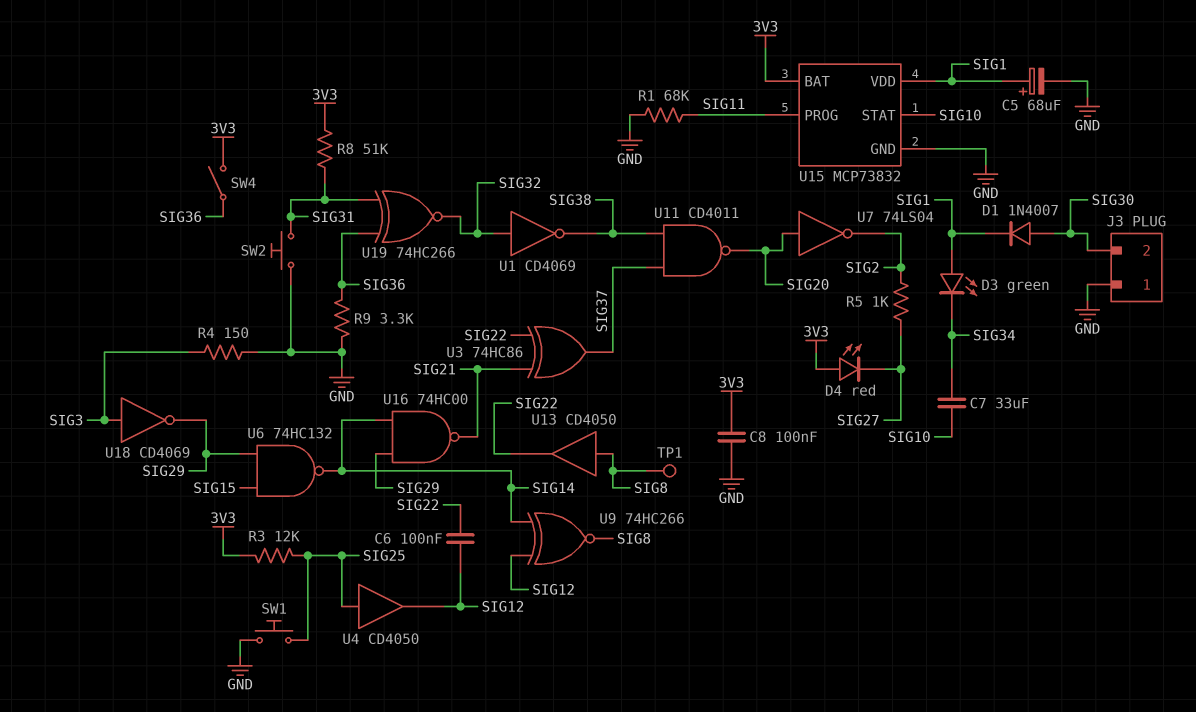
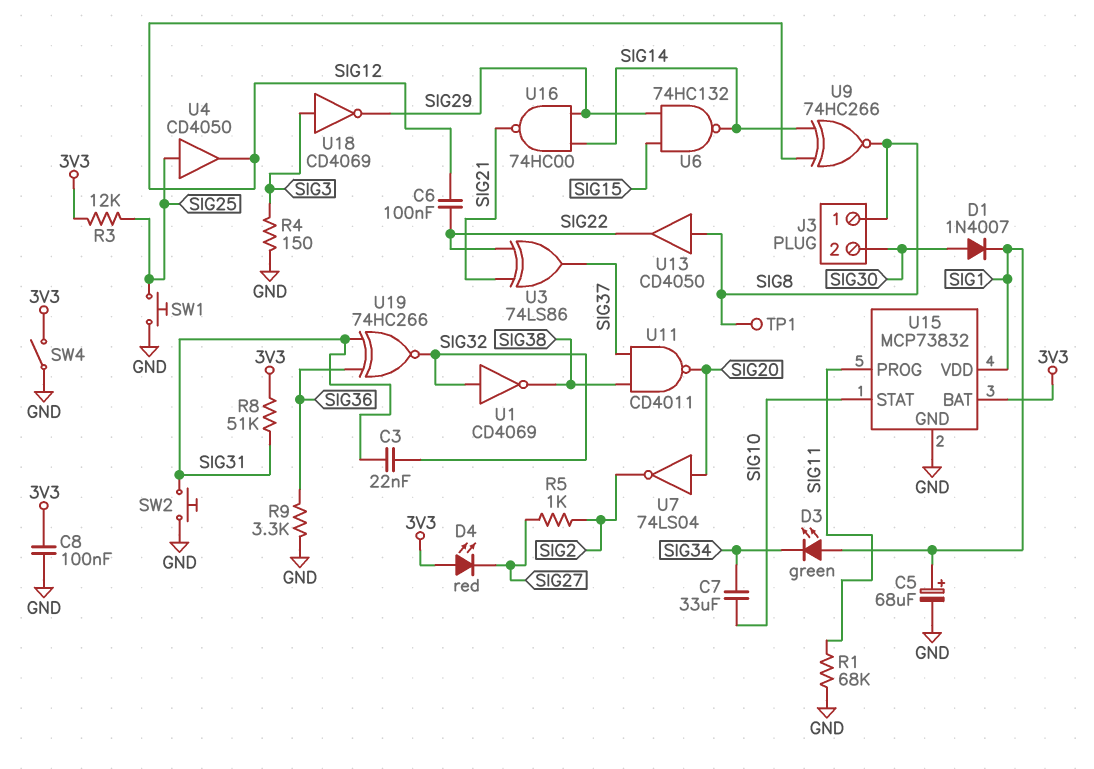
C3: none -> 22nF (SIG31, SIG32)
J3 pin 1: GND -> SIG8
SW4: switch (3V3, SIG36) -> switch (3V3, GND)
U3: XOR 74HC86 (in SIG21, in SIG22, out SIG37) -> XOR 74LS86 (in SIG21, in SIG22, out SIG37)

